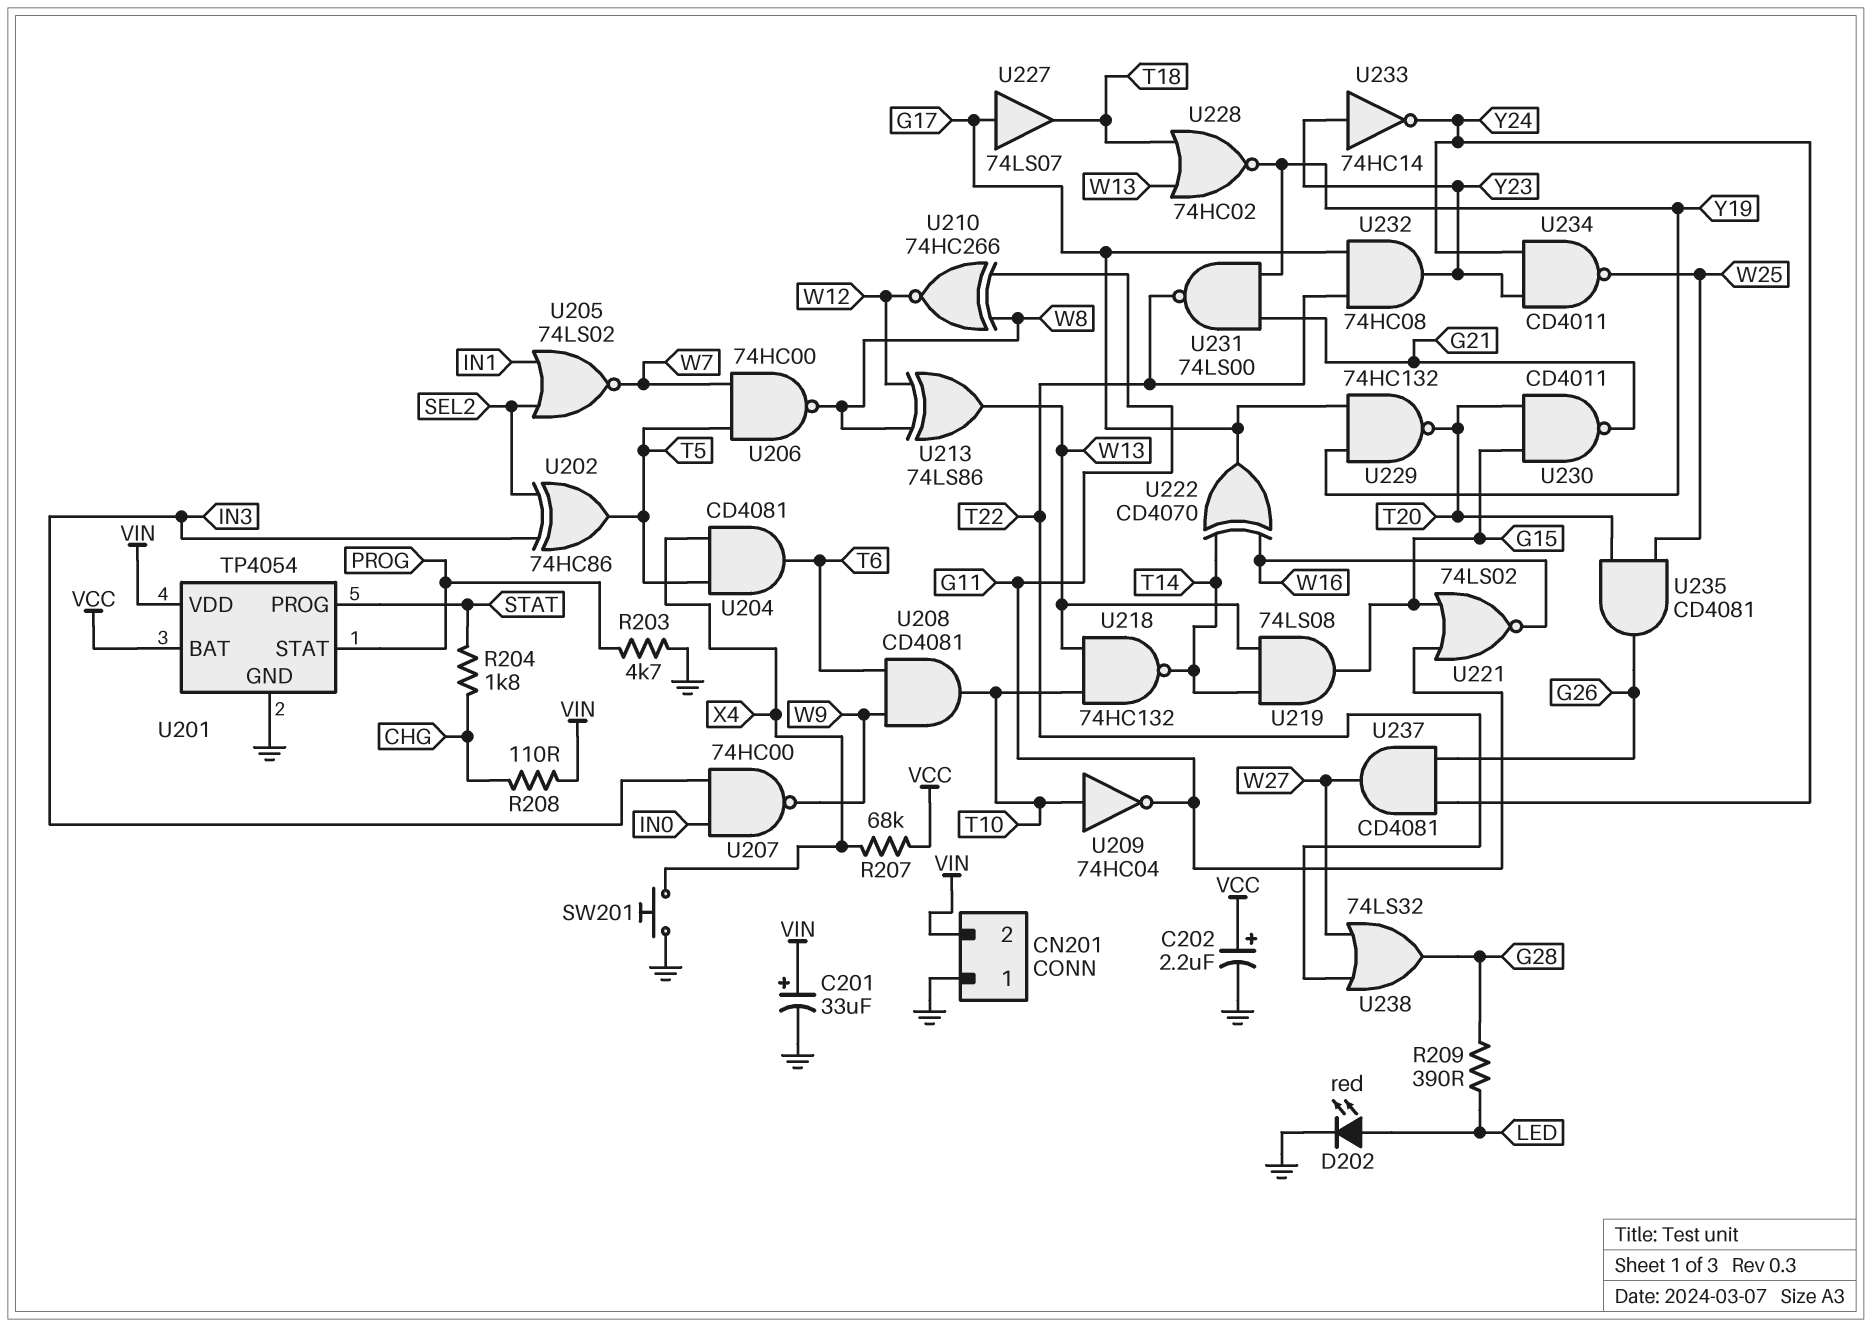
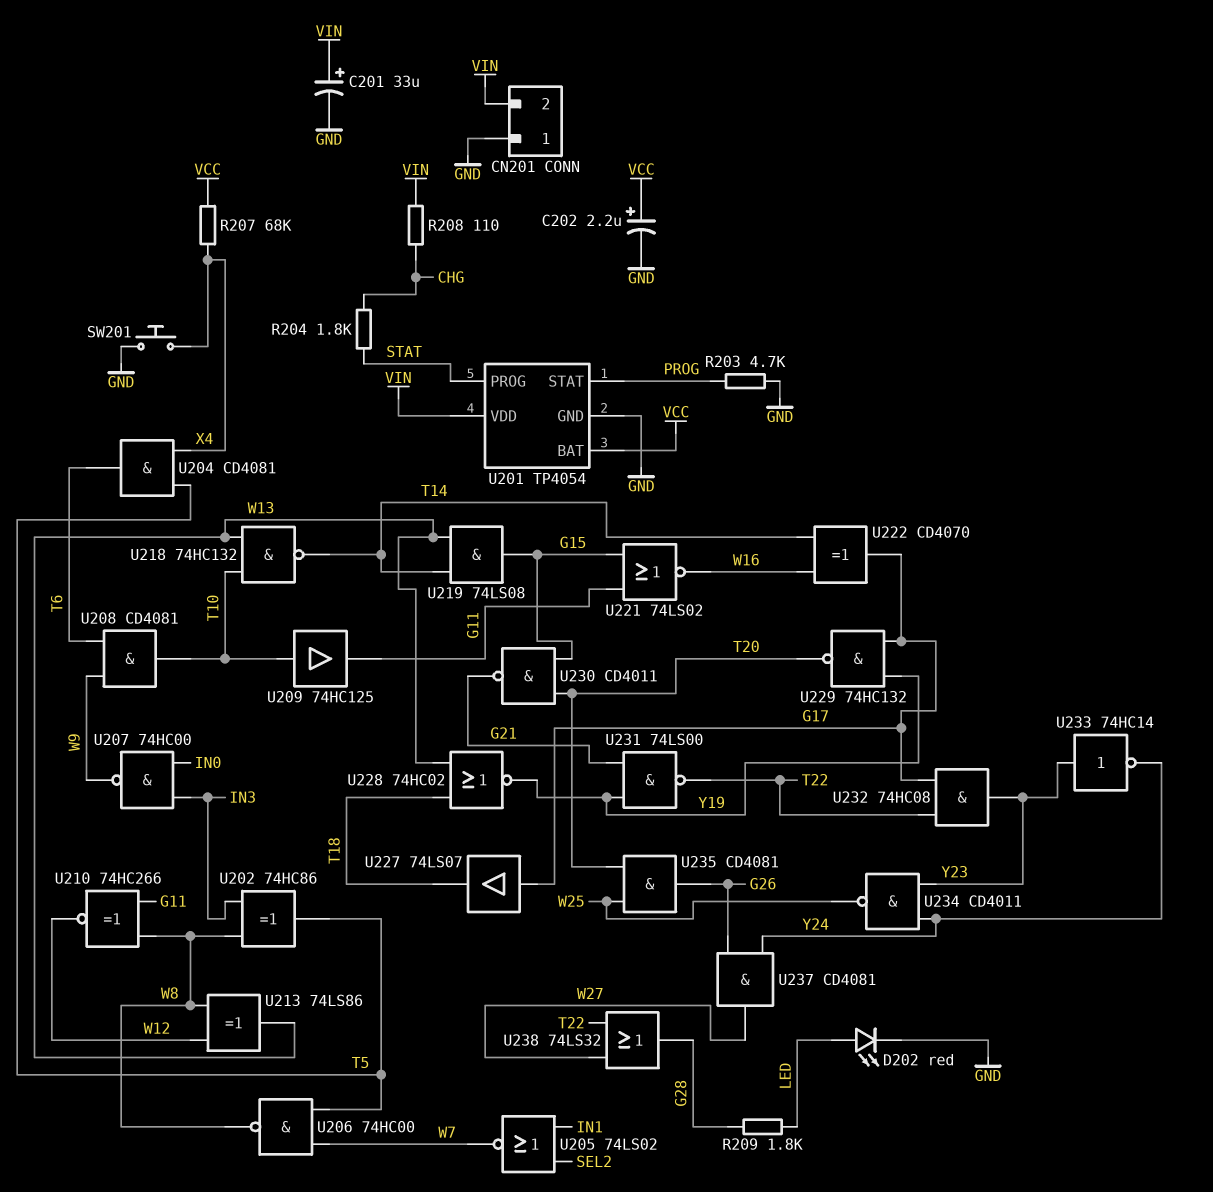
R209: 390 (G28, LED) -> 1.8k (G28, LED)
U202: XOR 74HC86 (in IN3, in SEL2, out T5) -> XOR 74HC86 (in IN3, in W8, out T5)
U209: NOT 74HC04 (in T10, out G11) -> buffer 74HC125 (in T10, out G11)

